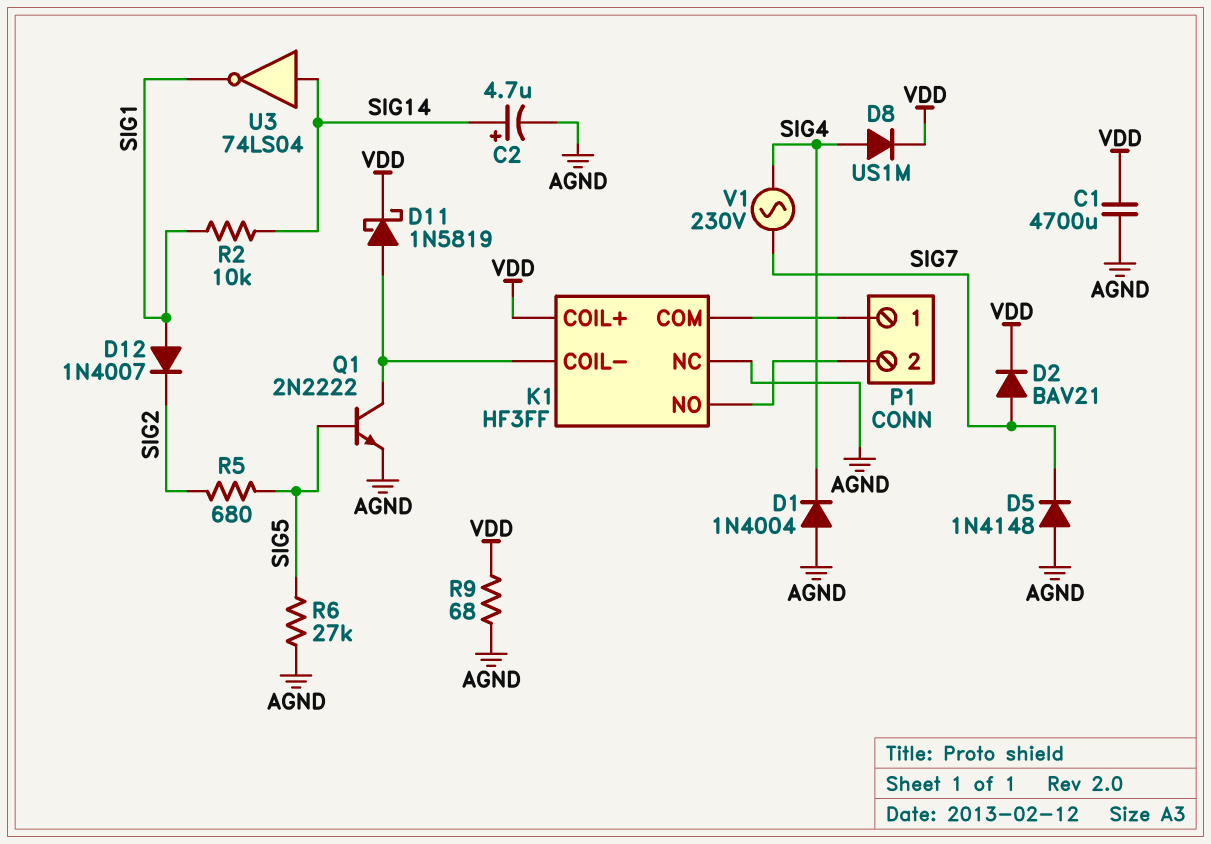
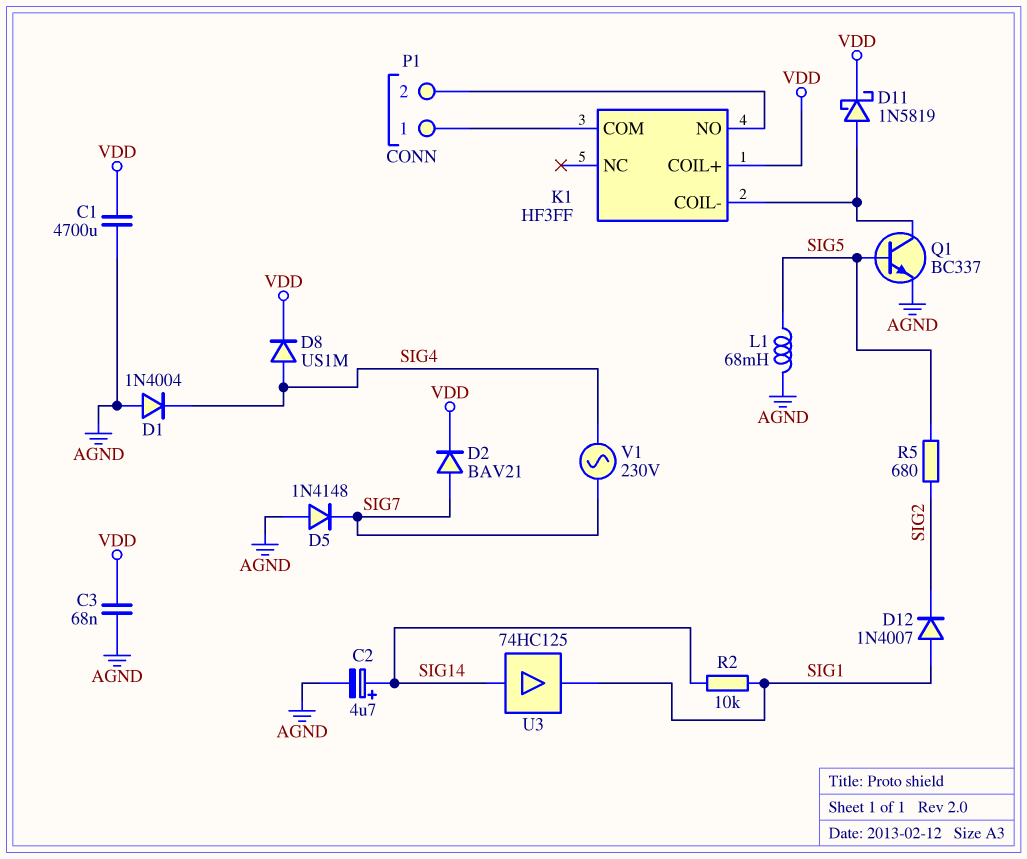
C3: none -> 68nF (AGND, VDD)
K1 pin NC: AGND -> none
L1: none -> 68mH (AGND, SIG5)
Q1: NPN 2N2222 (B SIG5, C K1/COIL-, E AGND) -> NPN BC337 (B SIG5, C K1/COIL-, E AGND)
R6: 27k (AGND, SIG5) -> none
R9: 68 (AGND, VDD) -> none
U3: NOT 74LS04 (in SIG14, out SIG1) -> buffer 74HC125 (in SIG14, out SIG1)

